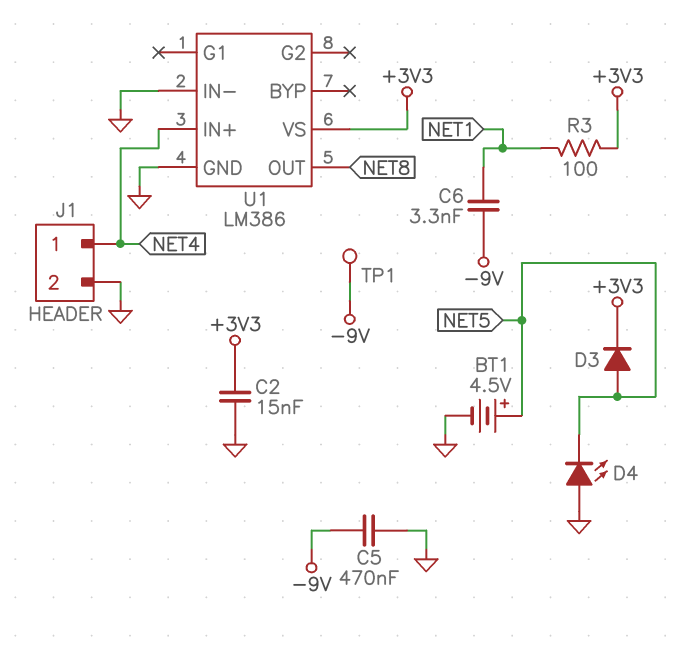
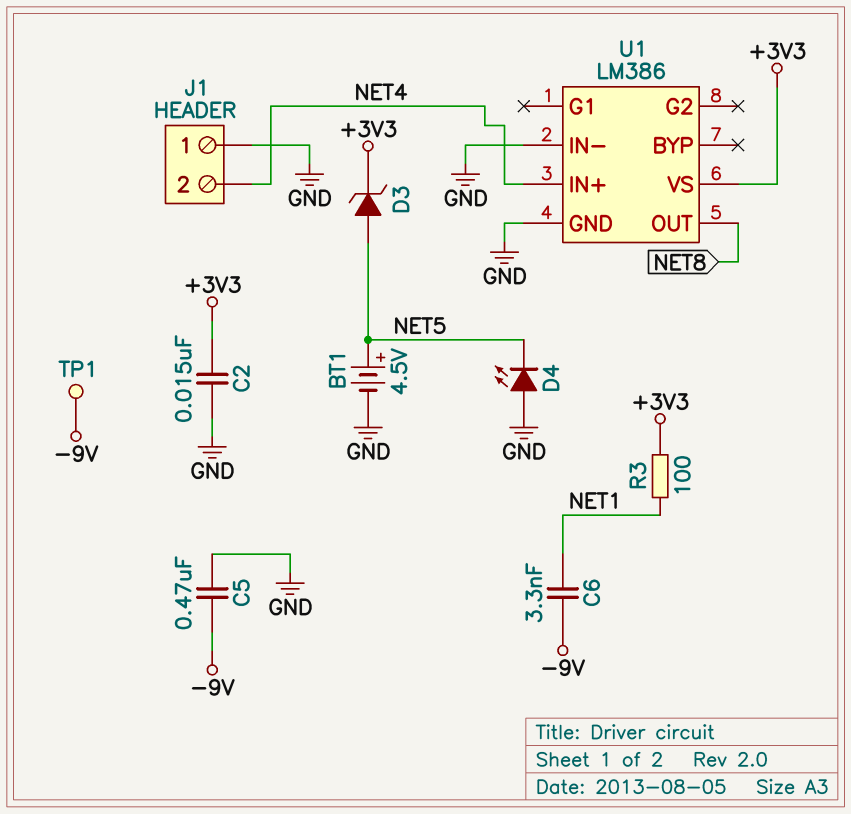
D3: diode (A NET5, K +3V3) -> zener (A NET5, K +3V3)
J1 pin 1: NET4 -> GND
J1 pin 2: GND -> NET4

